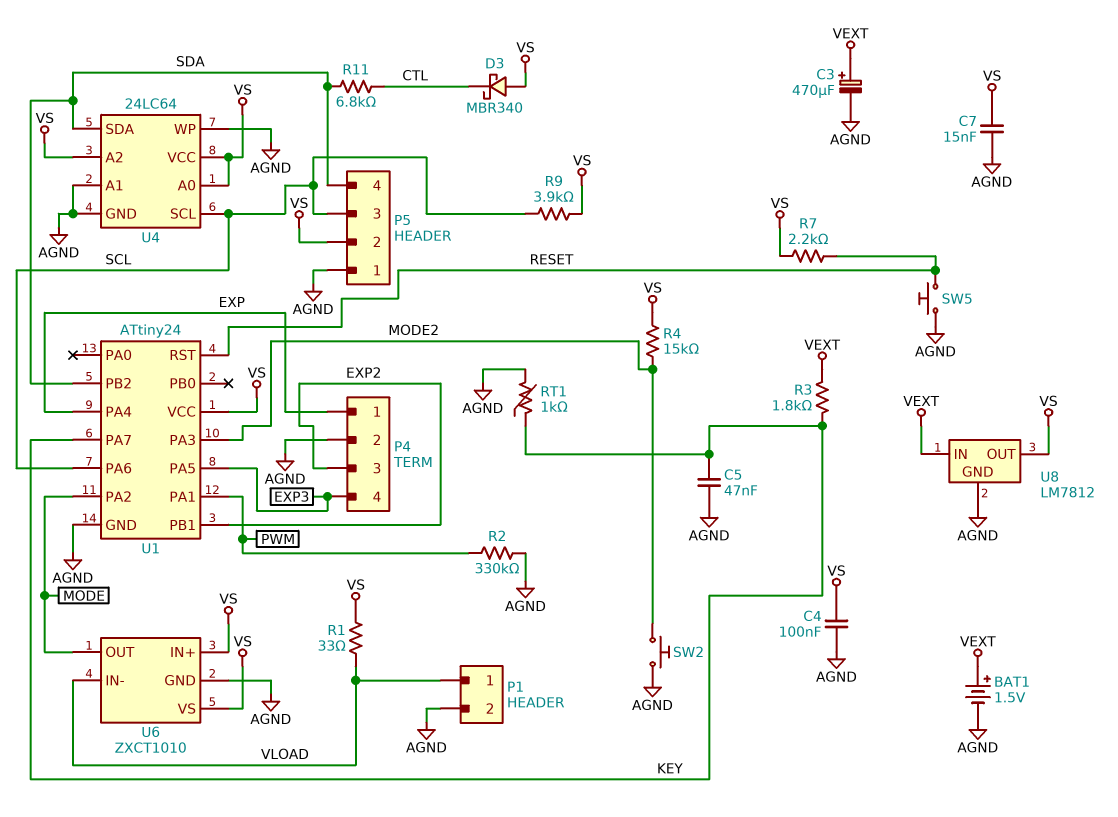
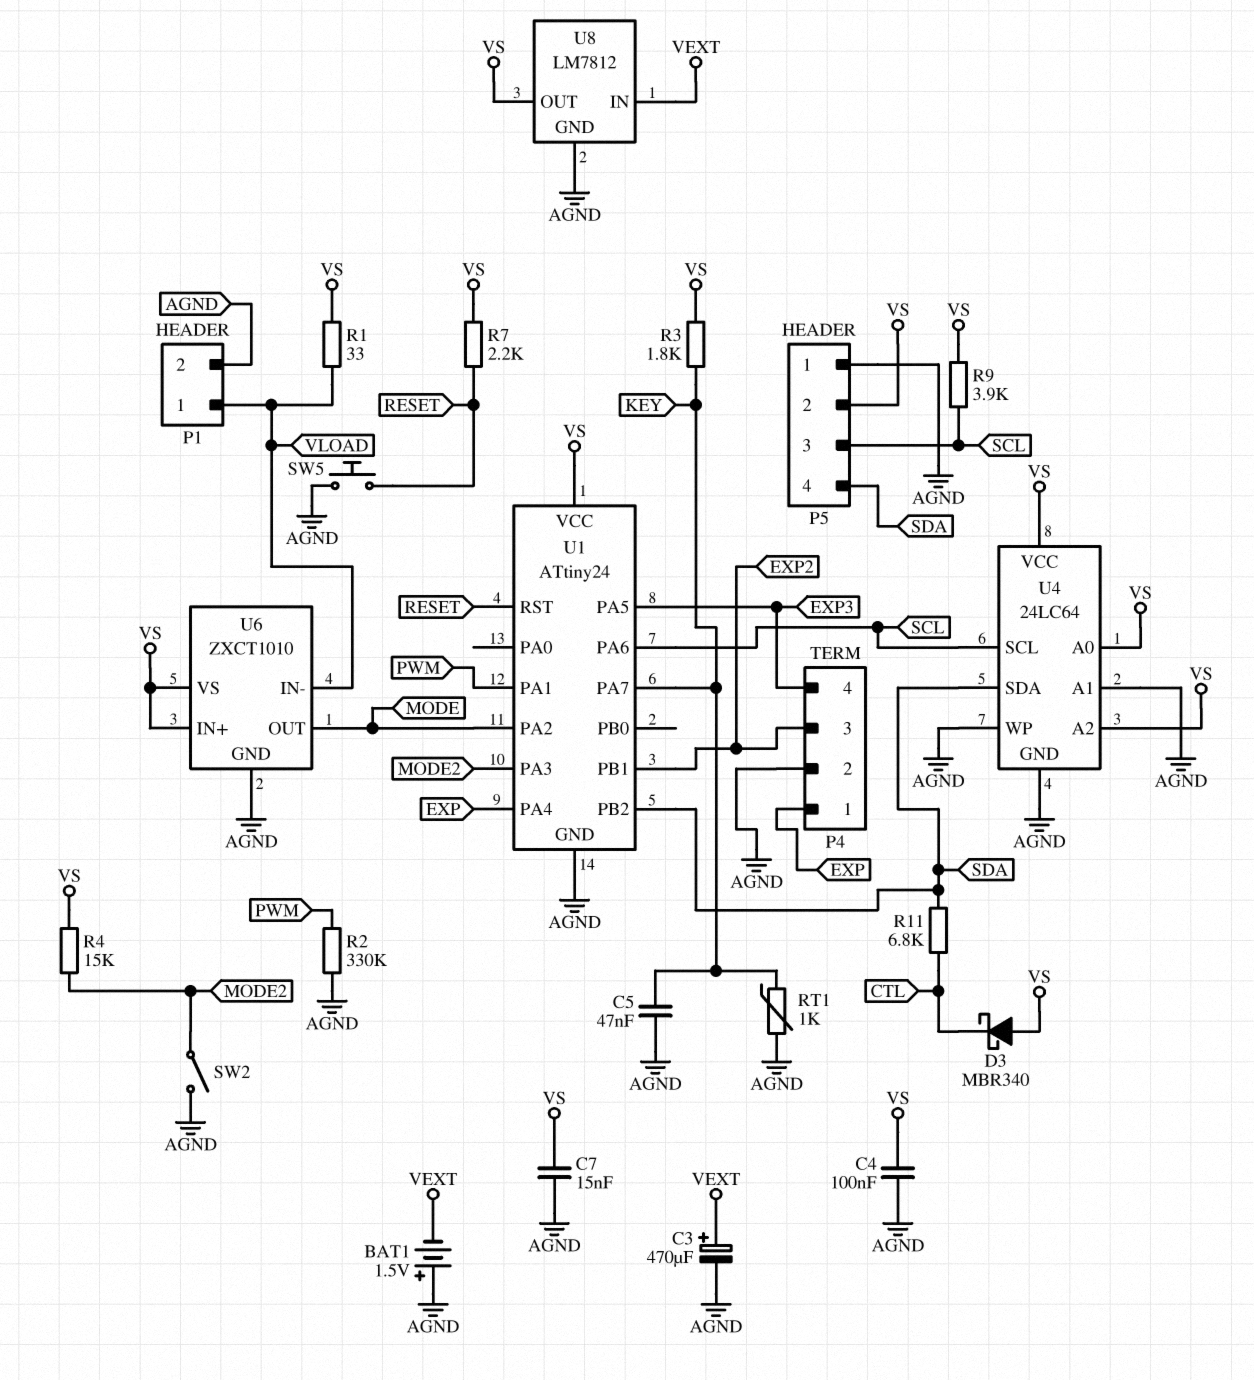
BAT1: 1.5V (plus VEXT, minus AGND) -> 1.5V (plus AGND, minus VEXT)
R3: 1.8k (KEY, VEXT) -> 1.8k (KEY, VS)
SW2: button (AGND, MODE2) -> switch (AGND, MODE2)

